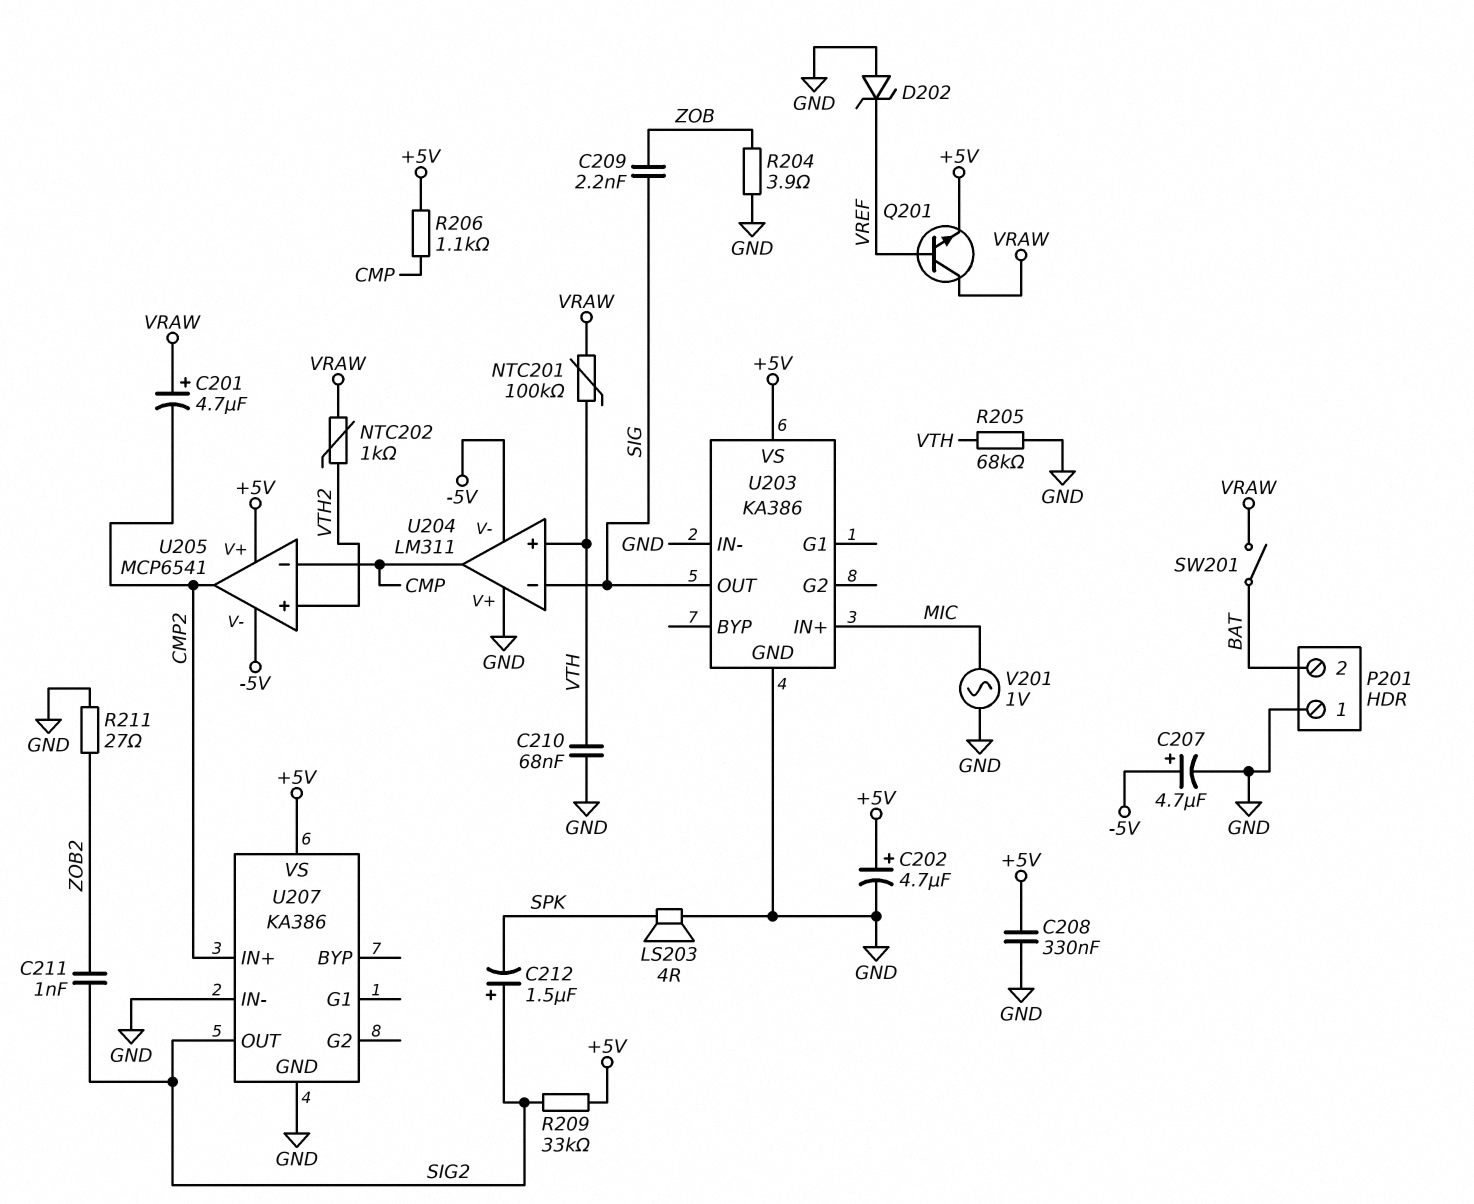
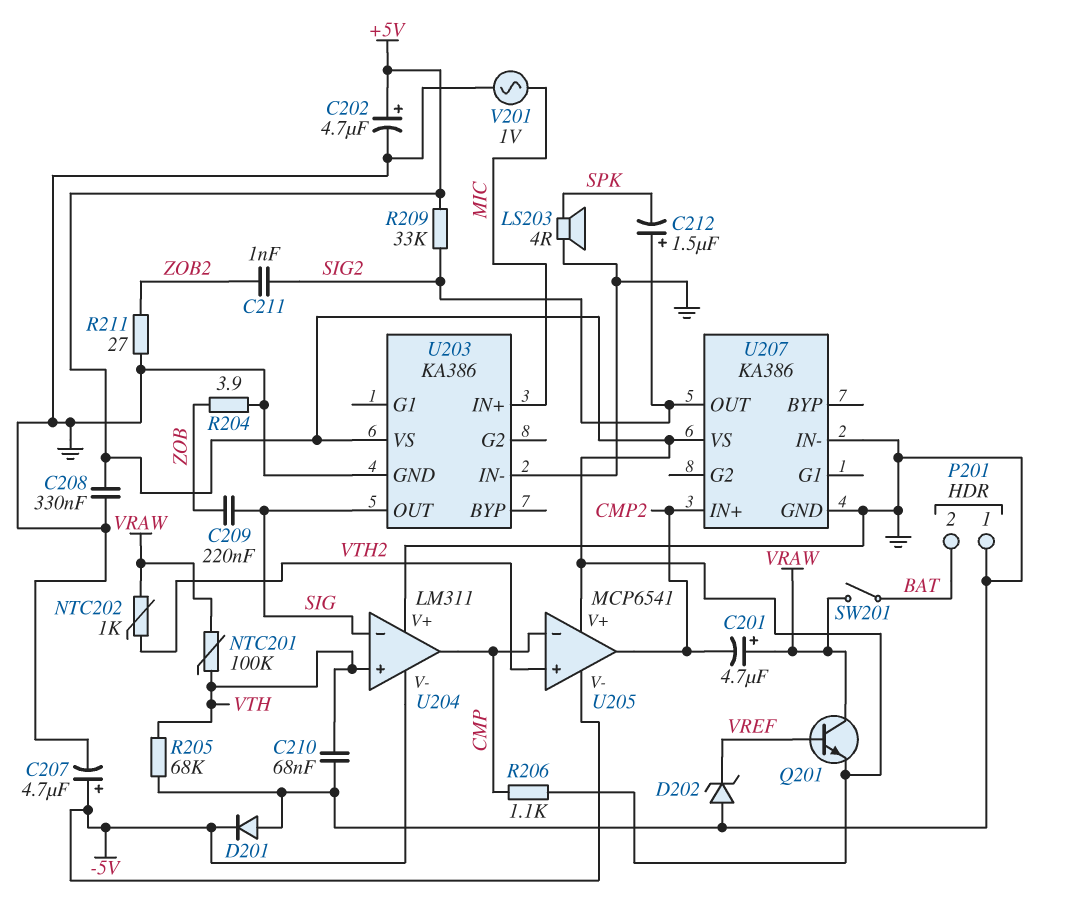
C209: 2.2nF (SIG, ZOB) -> 220nF (SIG, ZOB)
D201: none -> diode (A GND, K -5V)

